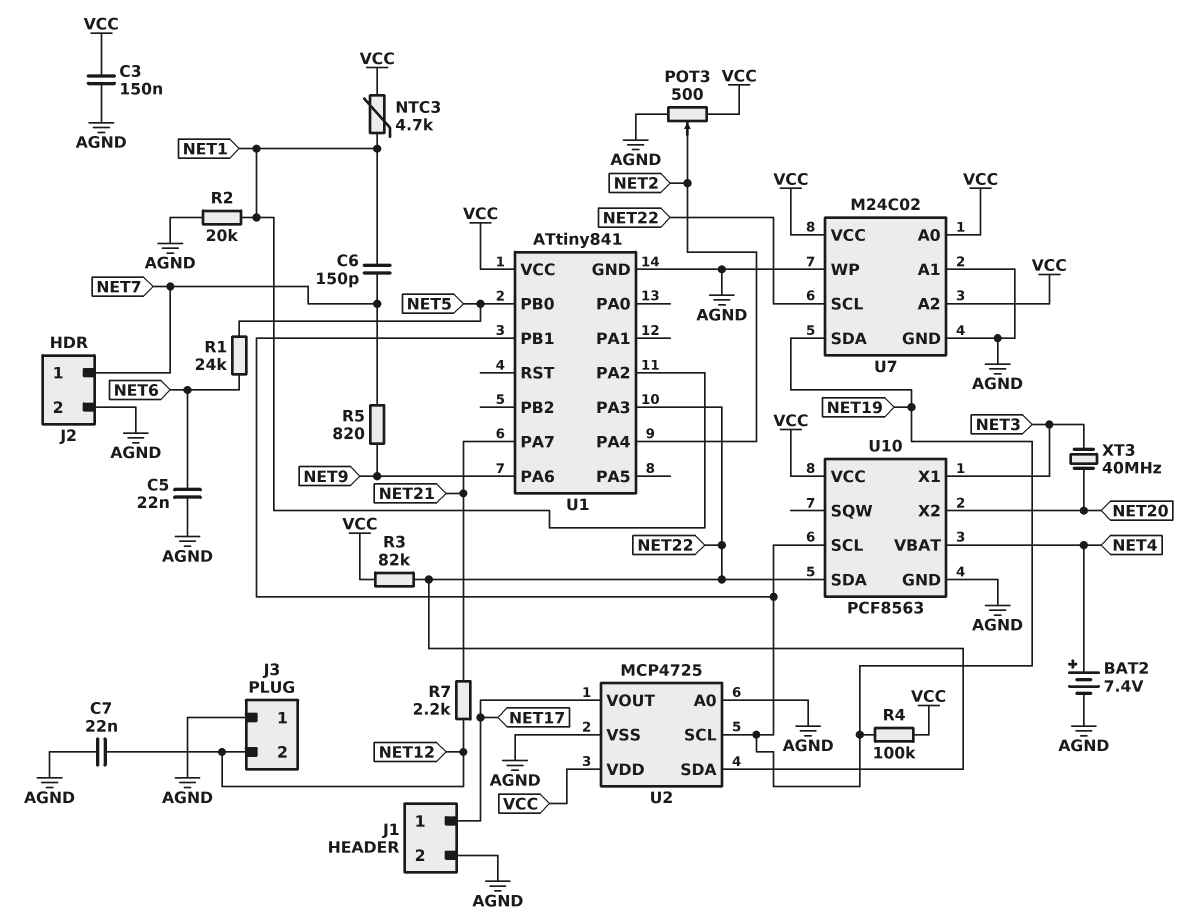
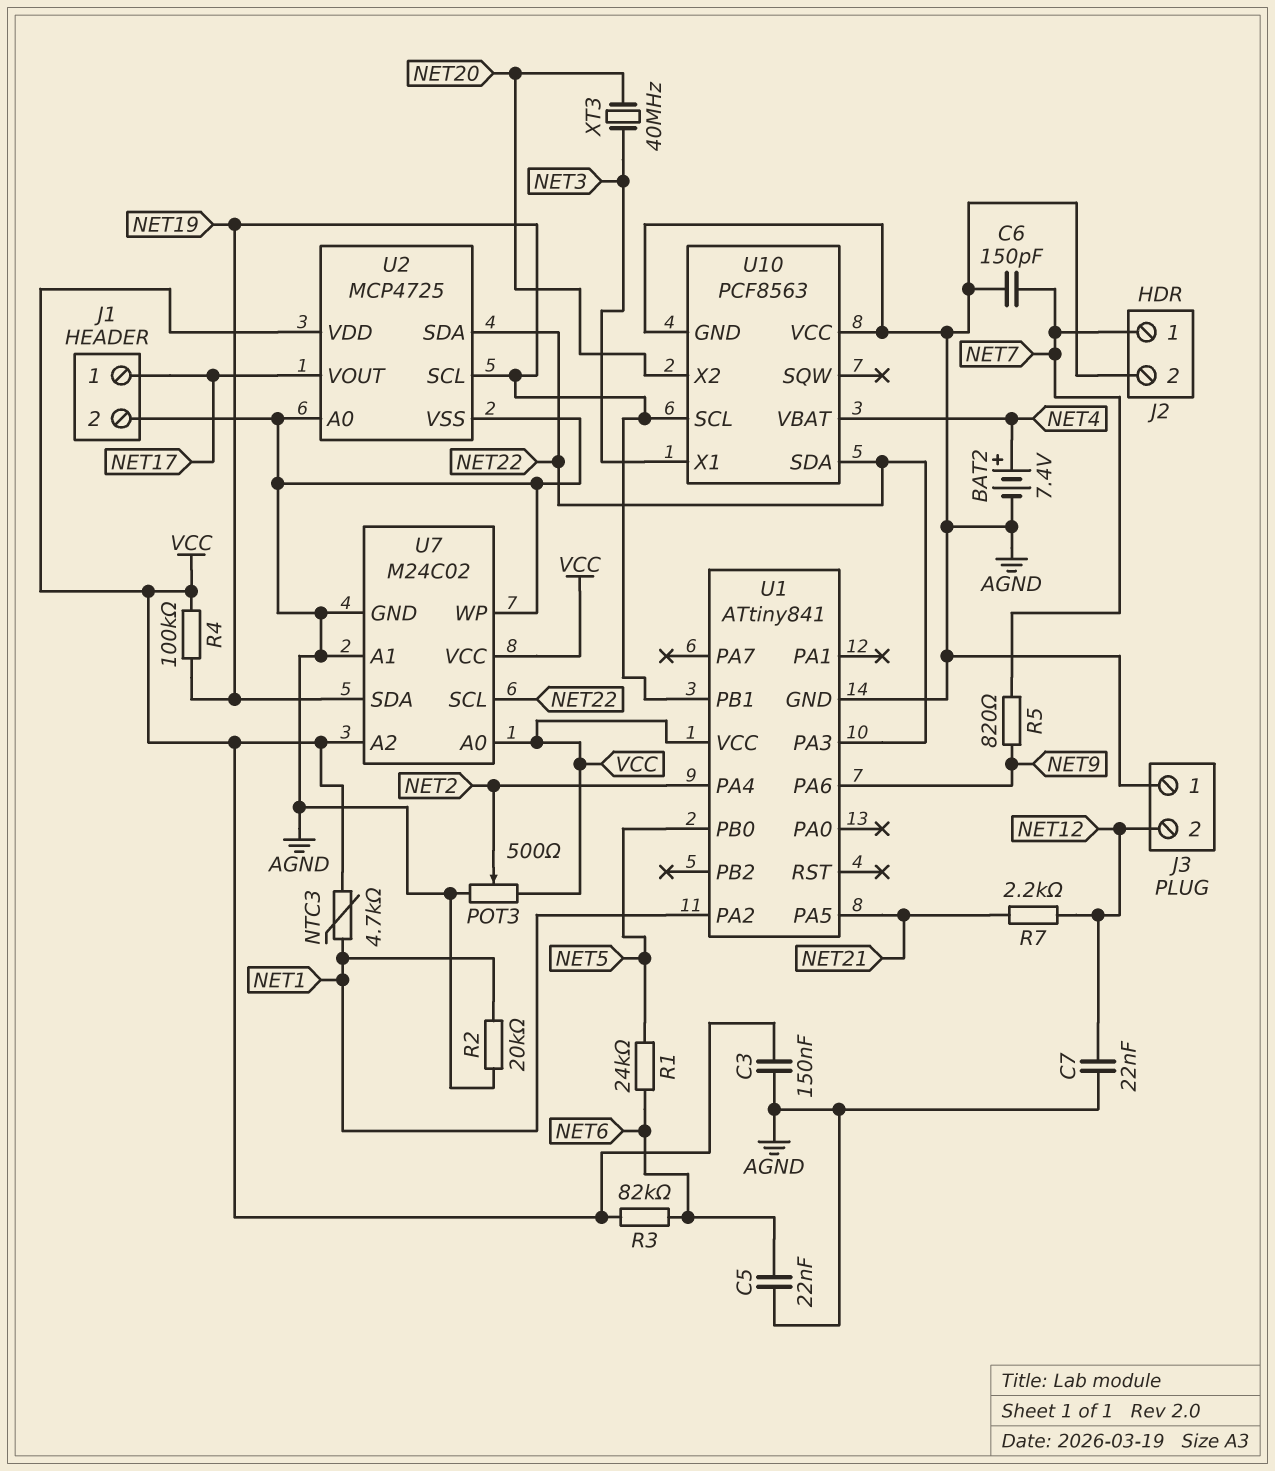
C6: 150pF (NET1, NET7) -> 150pF (AGND, NET7)
R3: 82k (NET22, VCC) -> 82k (NET6, VCC)
U1 pin PA5: none -> NET21
U1 pin PA7: NET21 -> none
U10 pin VCC: VCC -> AGND

